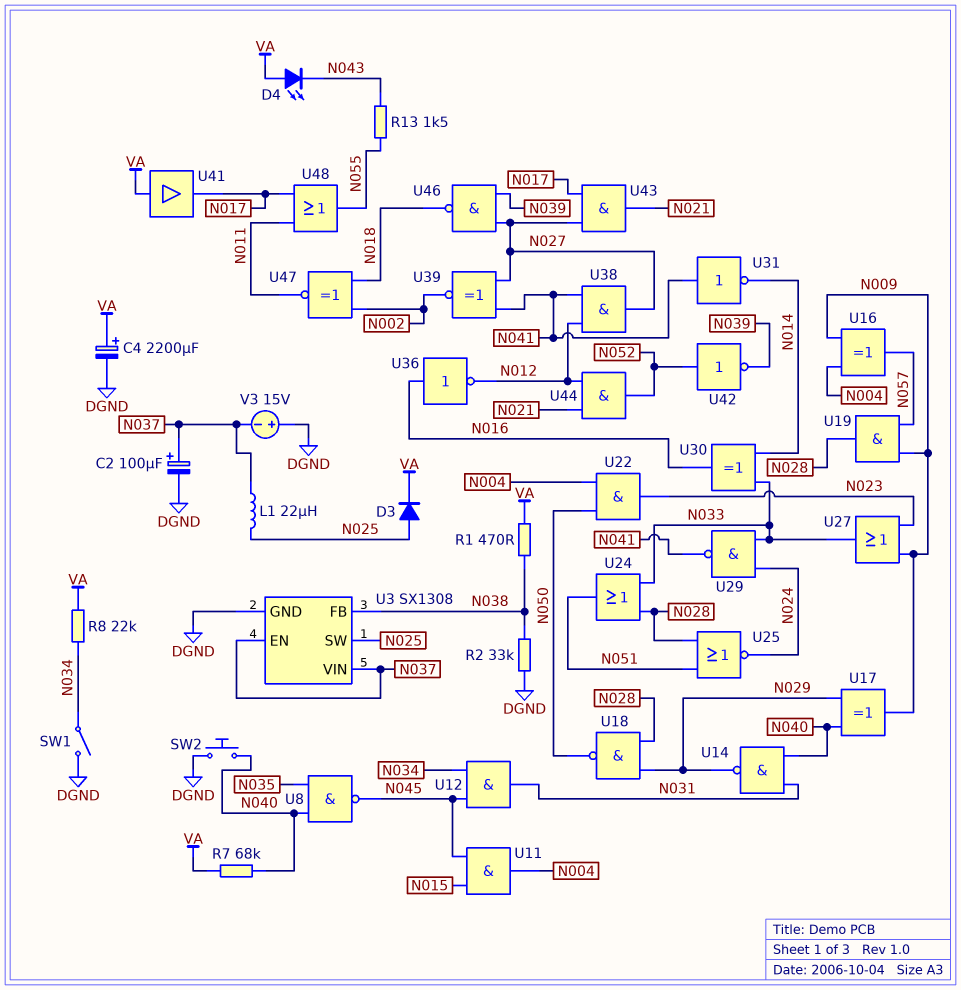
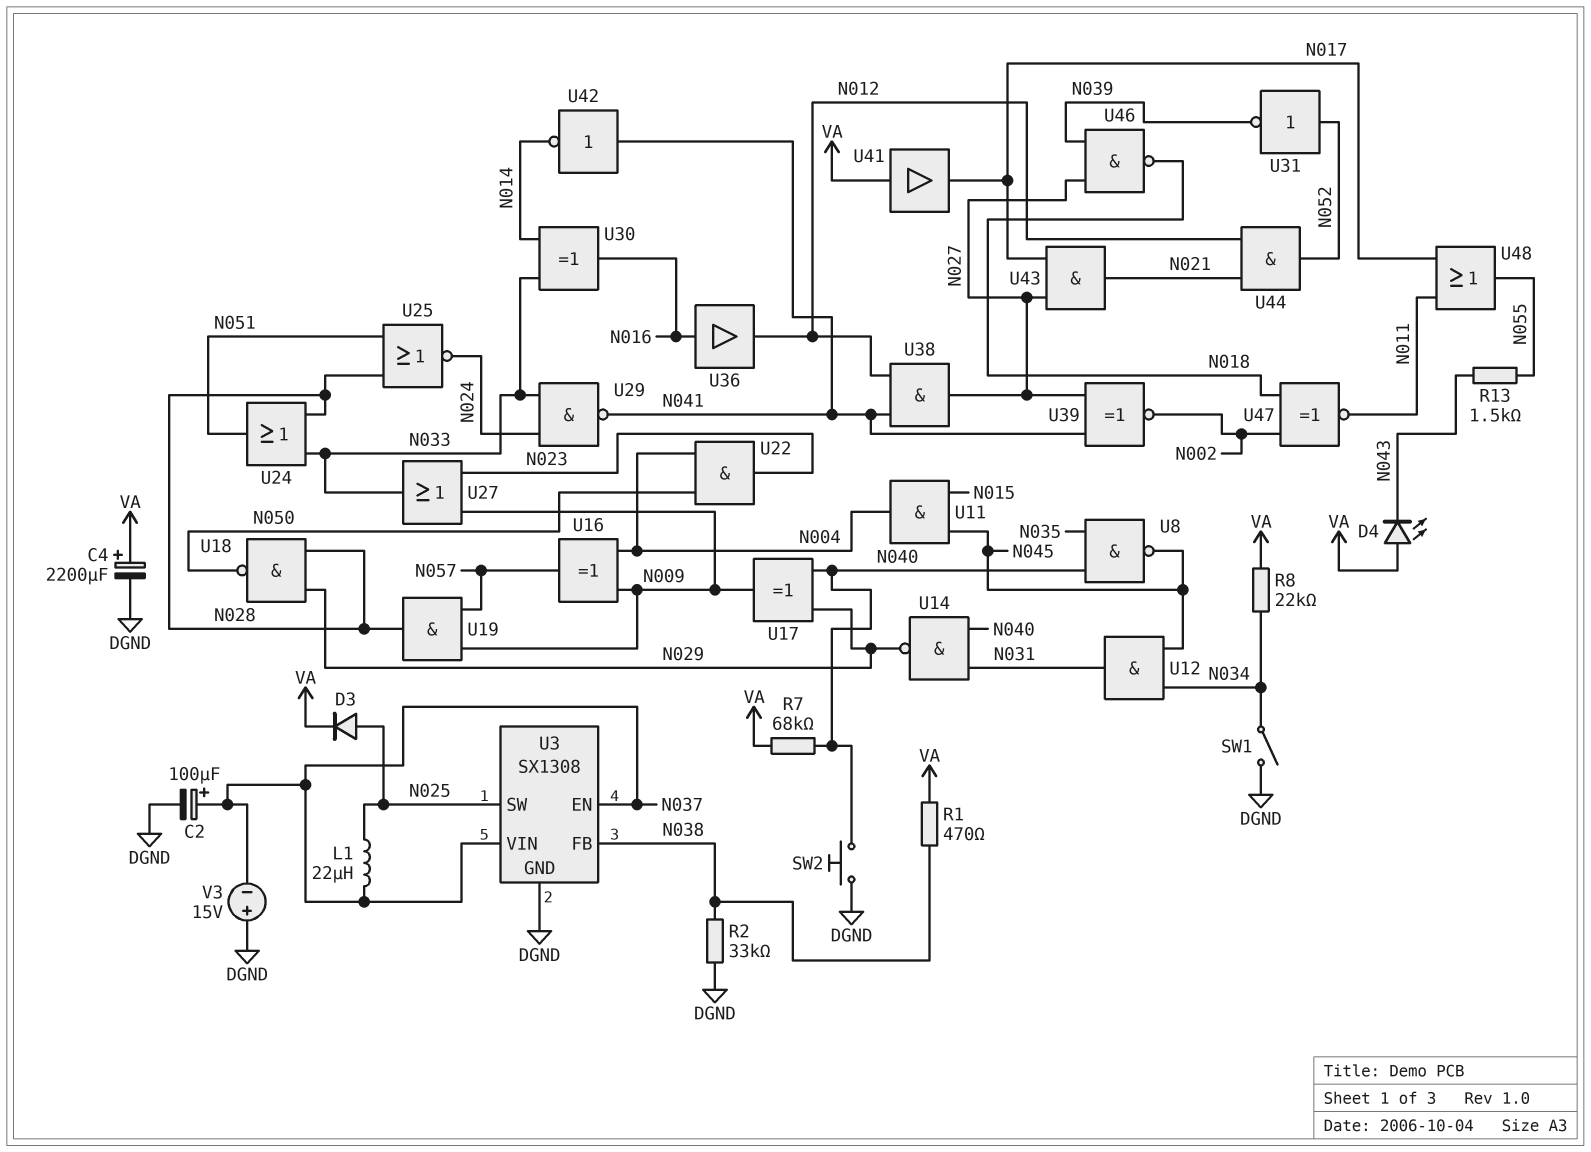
U31: NOT (in N041, out N014) -> NOT (in N052, out N039)
U36: NOT (in N016, out N012) -> buffer (in N016, out N012)
U42: NOT (in N052, out N039) -> NOT (in N041, out N014)

